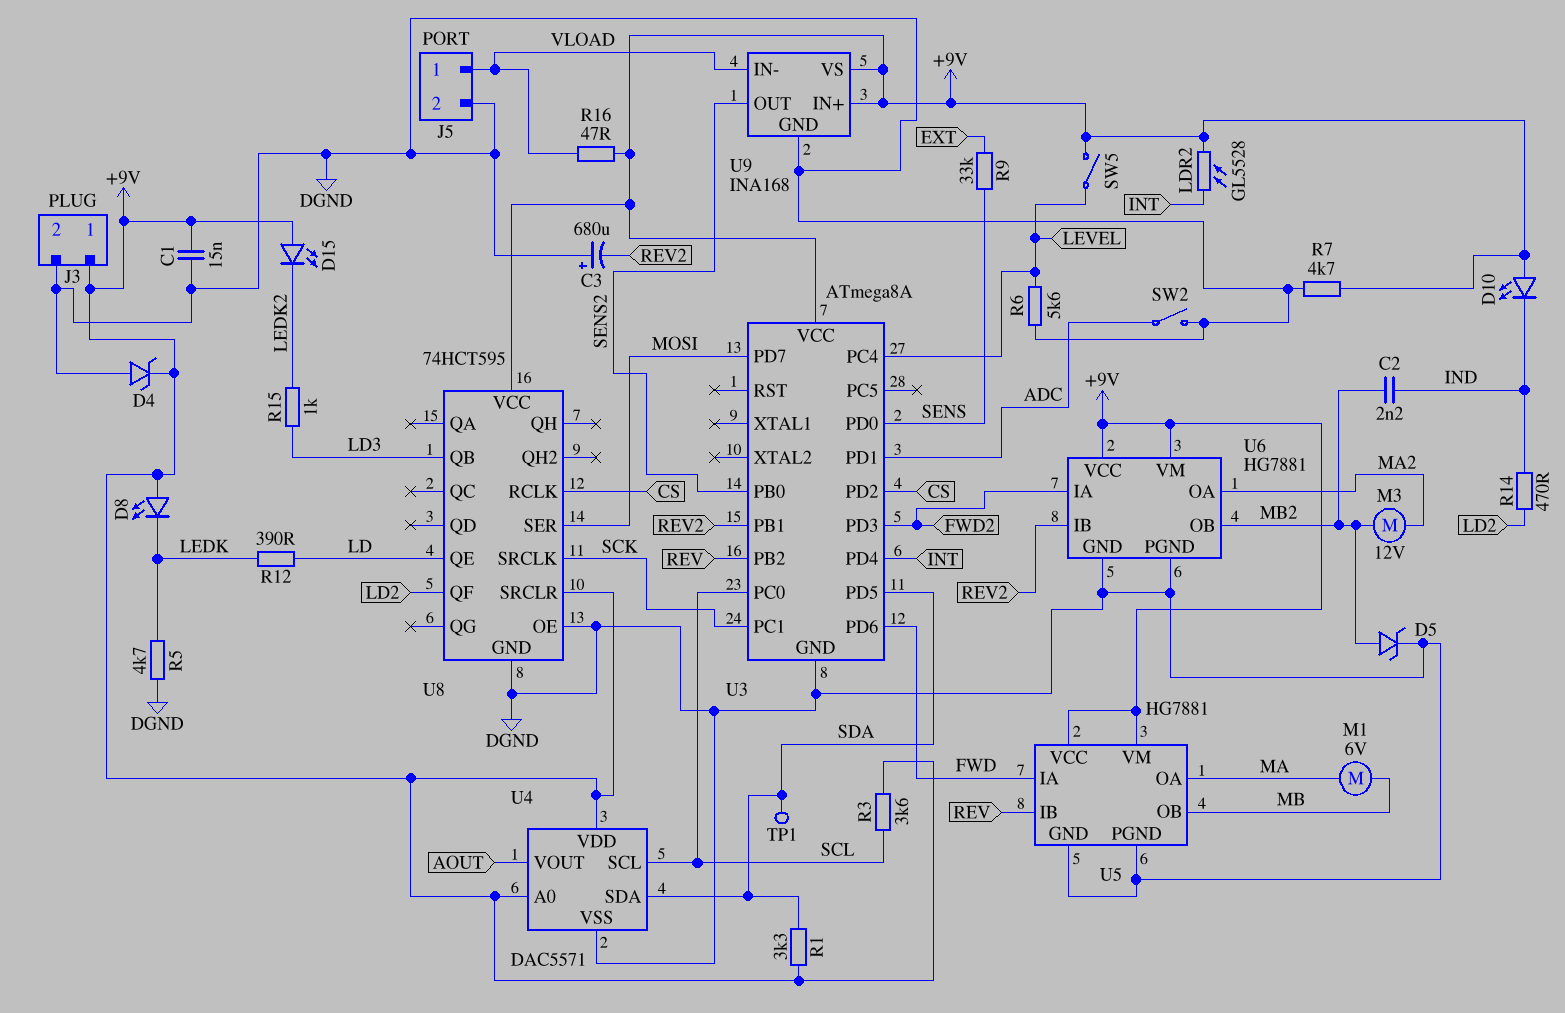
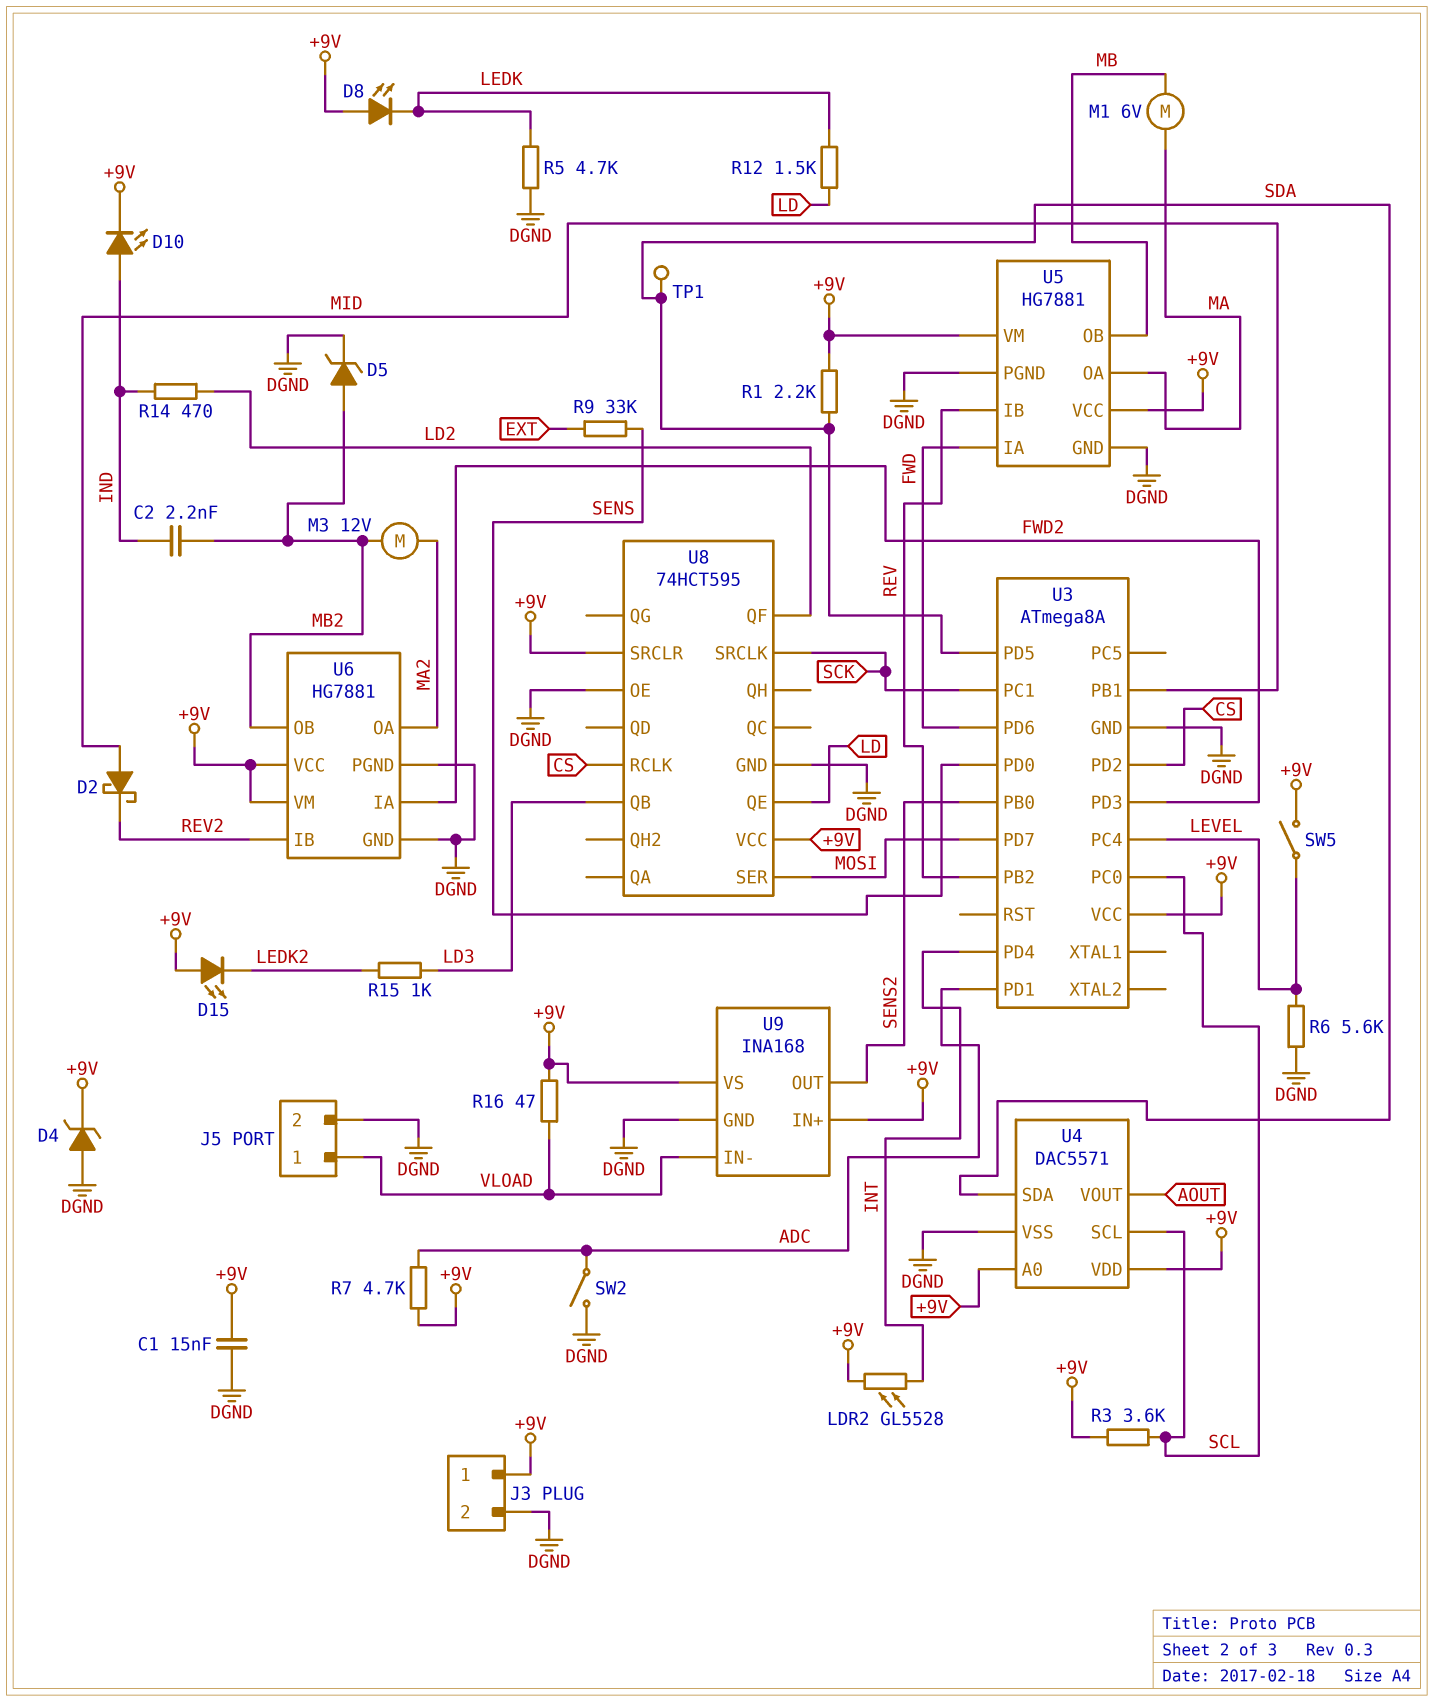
C3: 680uF (plus DGND, minus REV2) -> none
D2: none -> schottky (A MID, K REV2)
D10: LED (A +9V, K IND) -> LED (A IND, K +9V)
R1: 3.3k (+9V, SDA) -> 2.2k (+9V, SDA)
R7: 4.7k (+9V, DGND) -> 4.7k (+9V, ADC)
R12: 390 (LD, LEDK) -> 1.5k (LD, LEDK)
U3 pin PB1: REV2 -> MID

